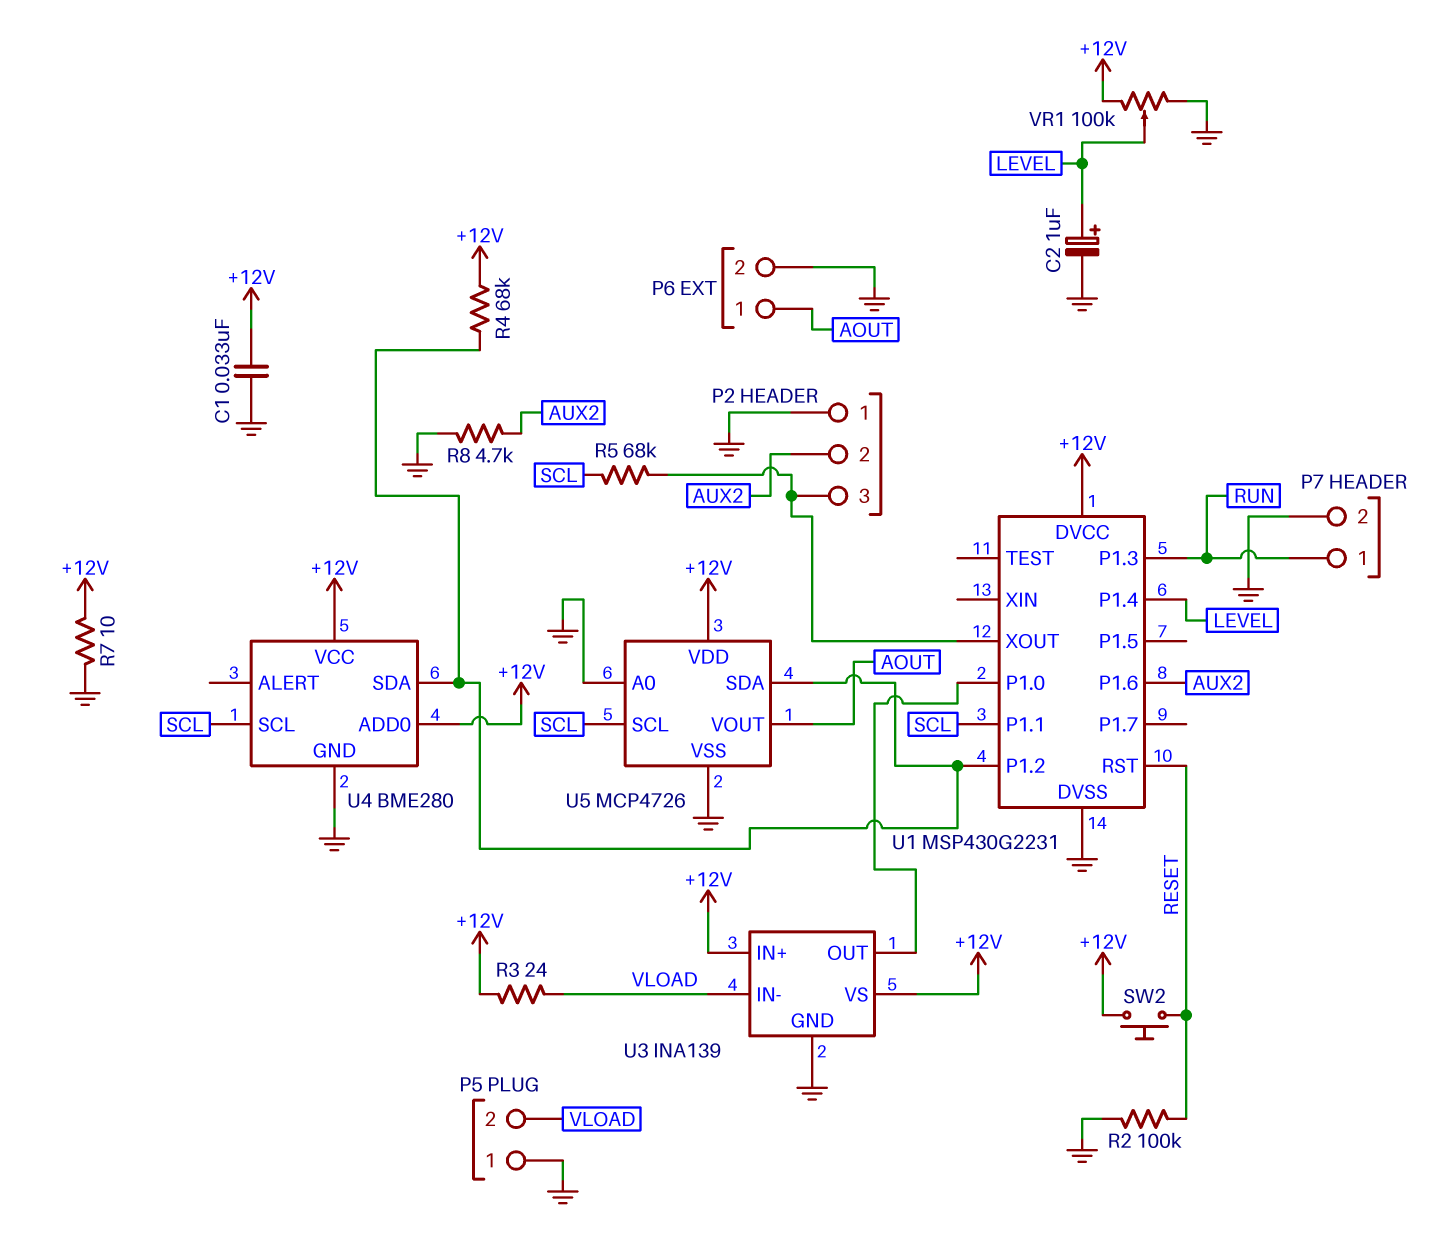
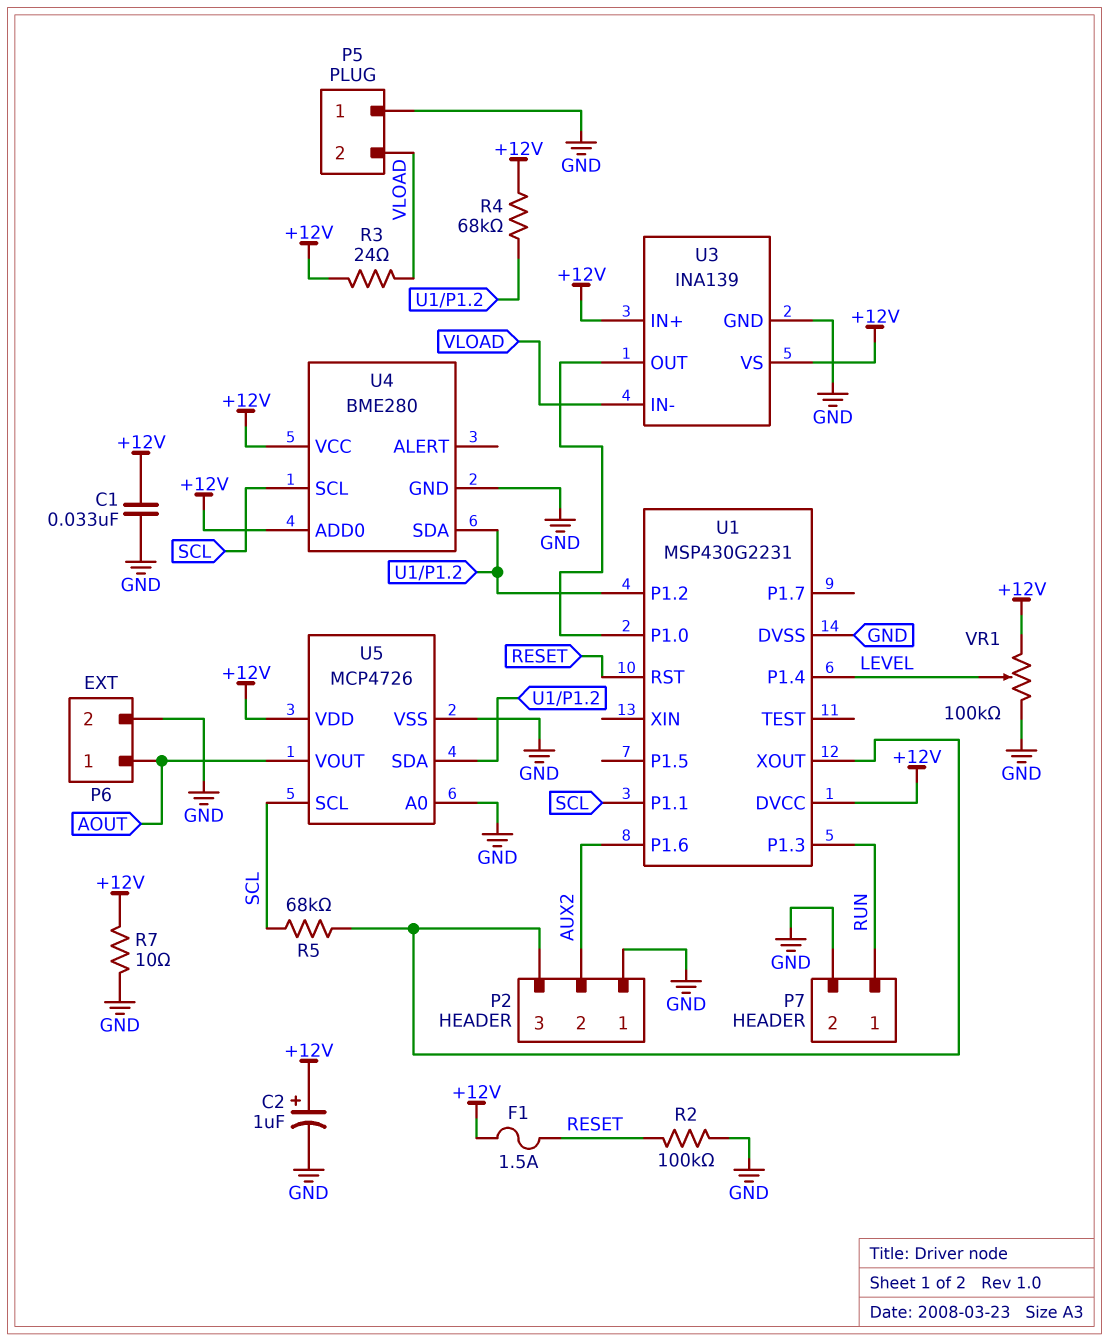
C2: 1uF (plus LEVEL, minus GND) -> 1uF (plus +12V, minus GND)
F1: none -> 1.5A (+12V, RESET)
R8: 4.7k (AUX2, GND) -> none
SW2: button (+12V, RESET) -> none

